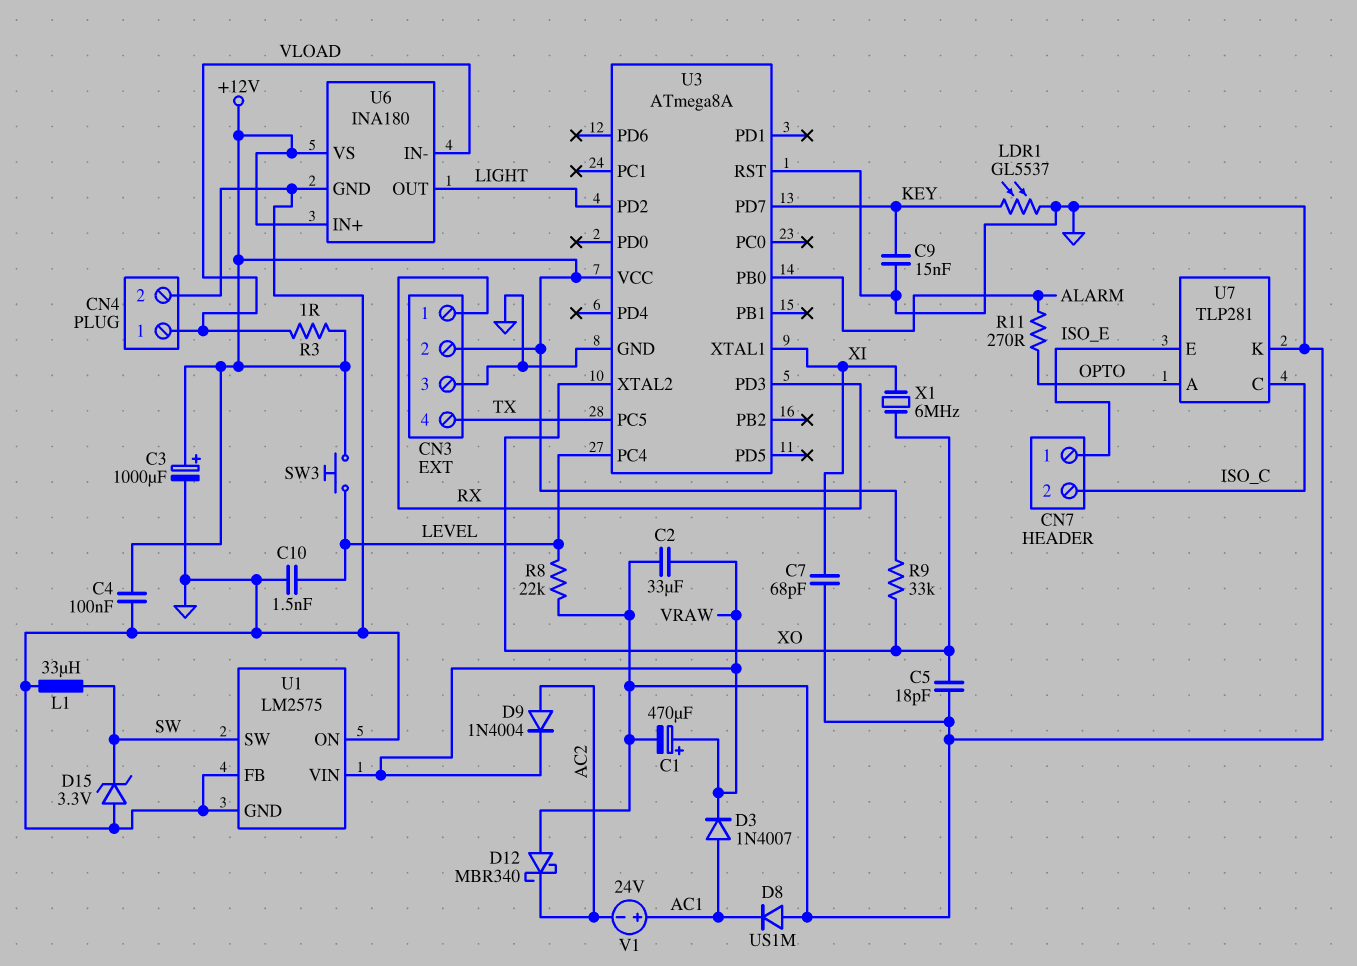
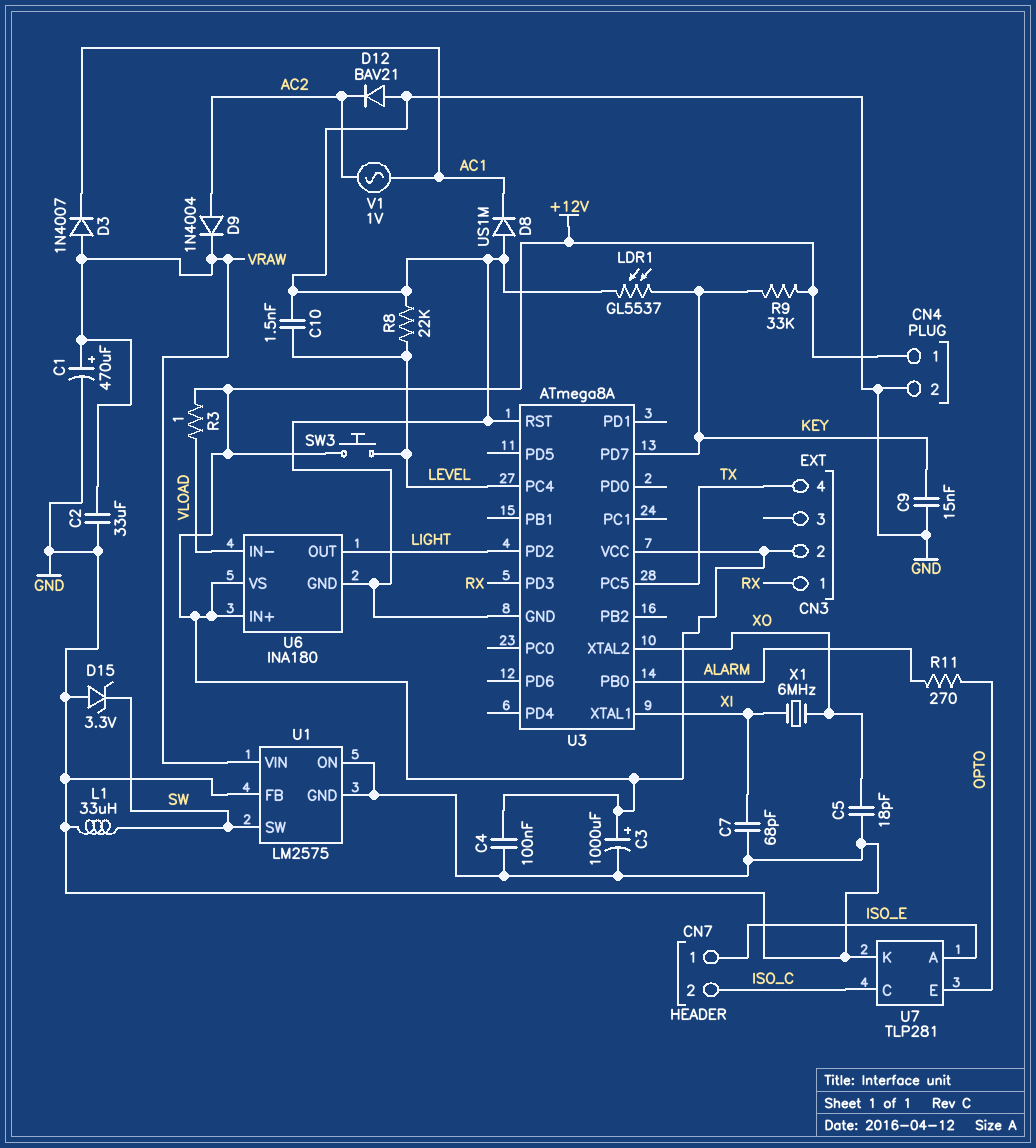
CN3 pin 3: GND -> none
CN4 pin 1: VLOAD -> +12V
D3: diode 1N4007 (A AC1, K VRAW) -> diode 1N4007 (A VRAW, K AC1)
D12: schottky MBR340 (A GND, K AC2) -> diode BAV21 (A GND, K AC2)
R9: 33k (+12V, XO) -> 33k (+12V, KEY)
U7 pin A: OPTO -> ISO_E
U7 pin E: ISO_E -> OPTO
V1: 24V (plus AC1, minus AC2) -> AC 1V (AC1, AC2)

